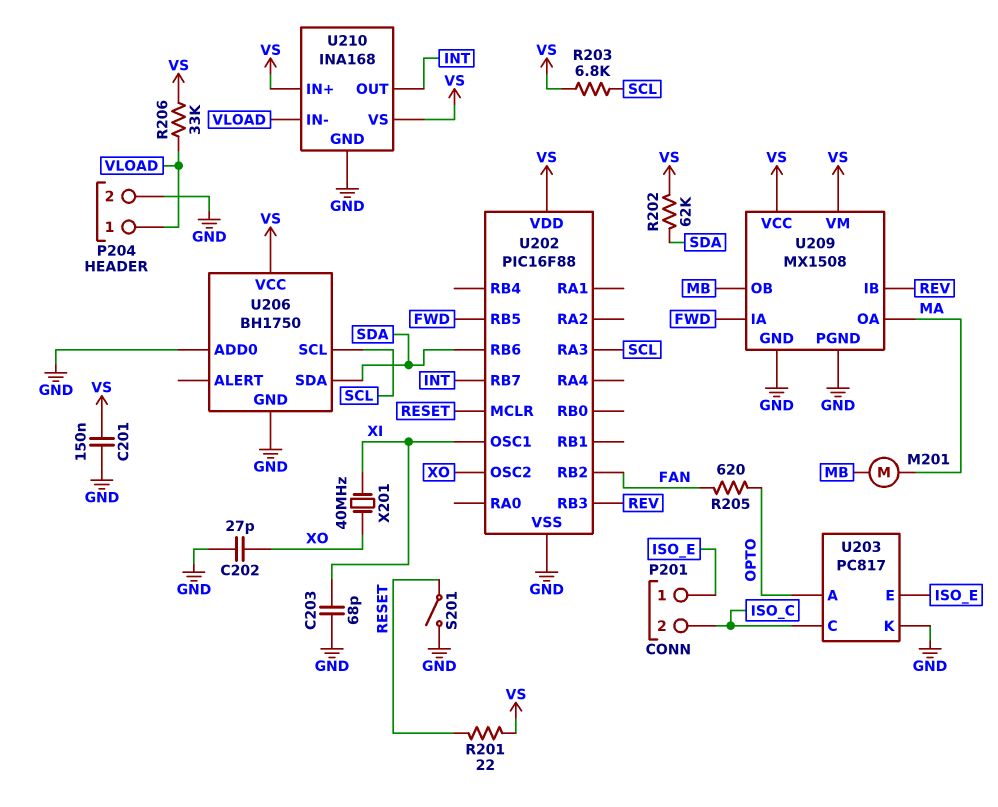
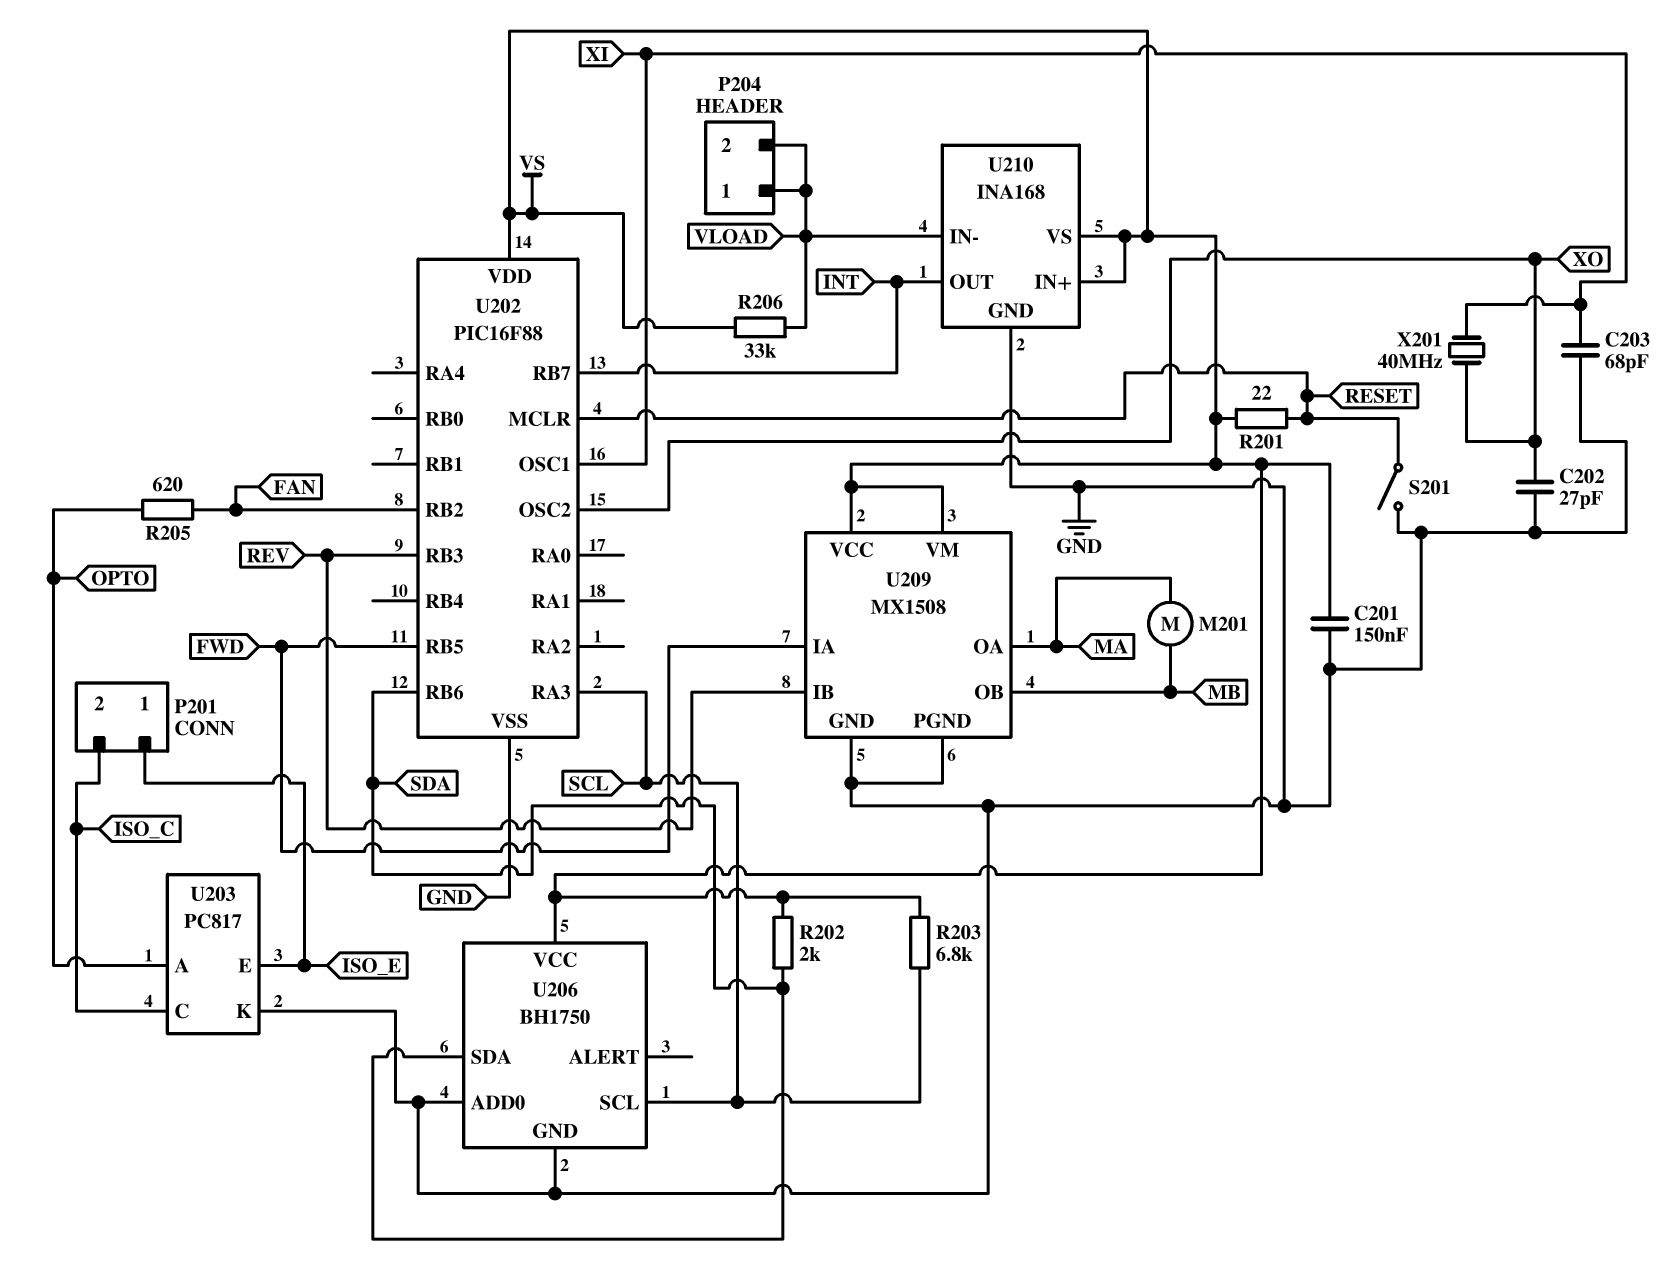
P204 pin 2: GND -> VLOAD
R202: 62k (SDA, VS) -> 2k (SDA, VS)

